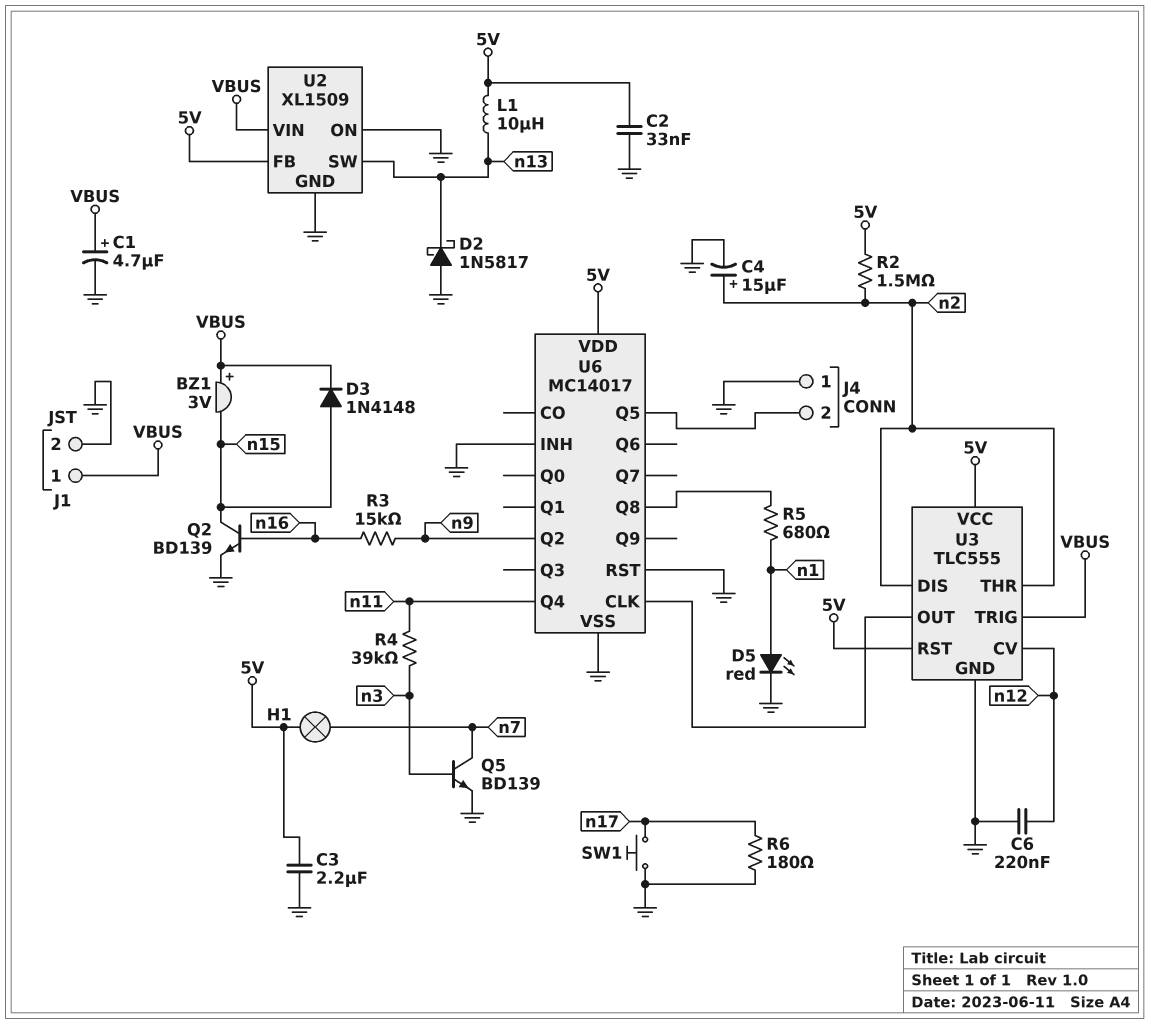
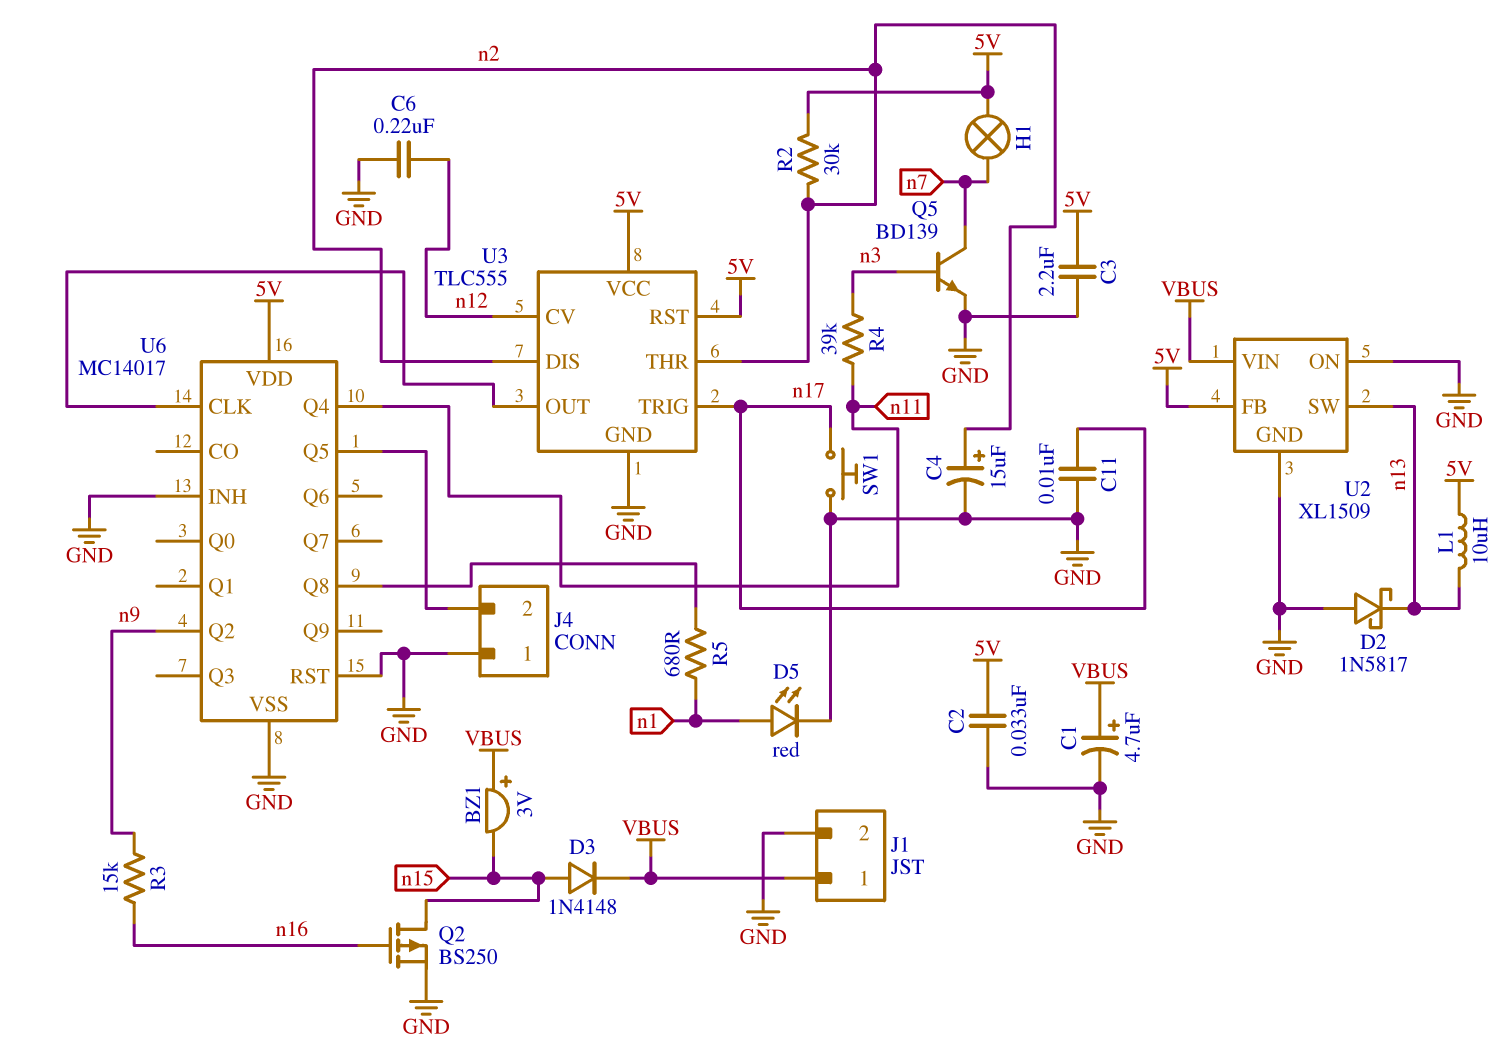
C11: none -> 10nF (GND, n17)
Q2: NPN BD139 (B n16, C n15, E GND) -> PMOS BS250 (G n16, D n15, S GND)
R2: 1.5M (5V, n2) -> 30k (5V, n2)
R6: 180 (GND, n17) -> none
U3 pin TRIG: VBUS -> n17

